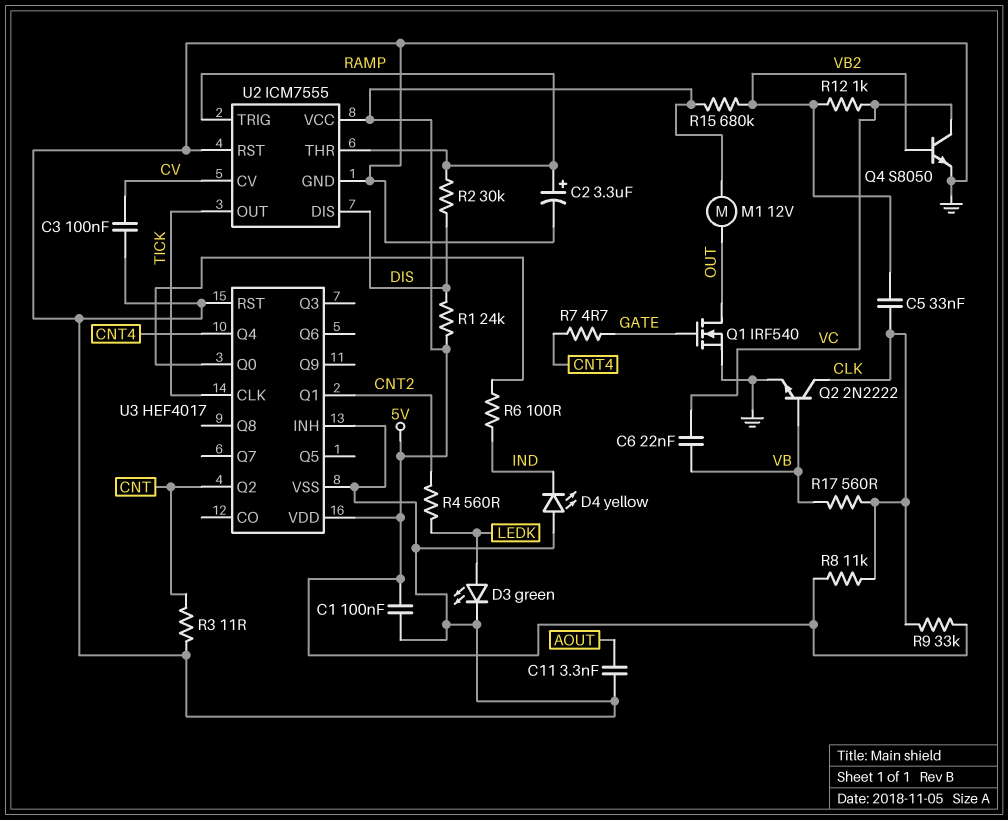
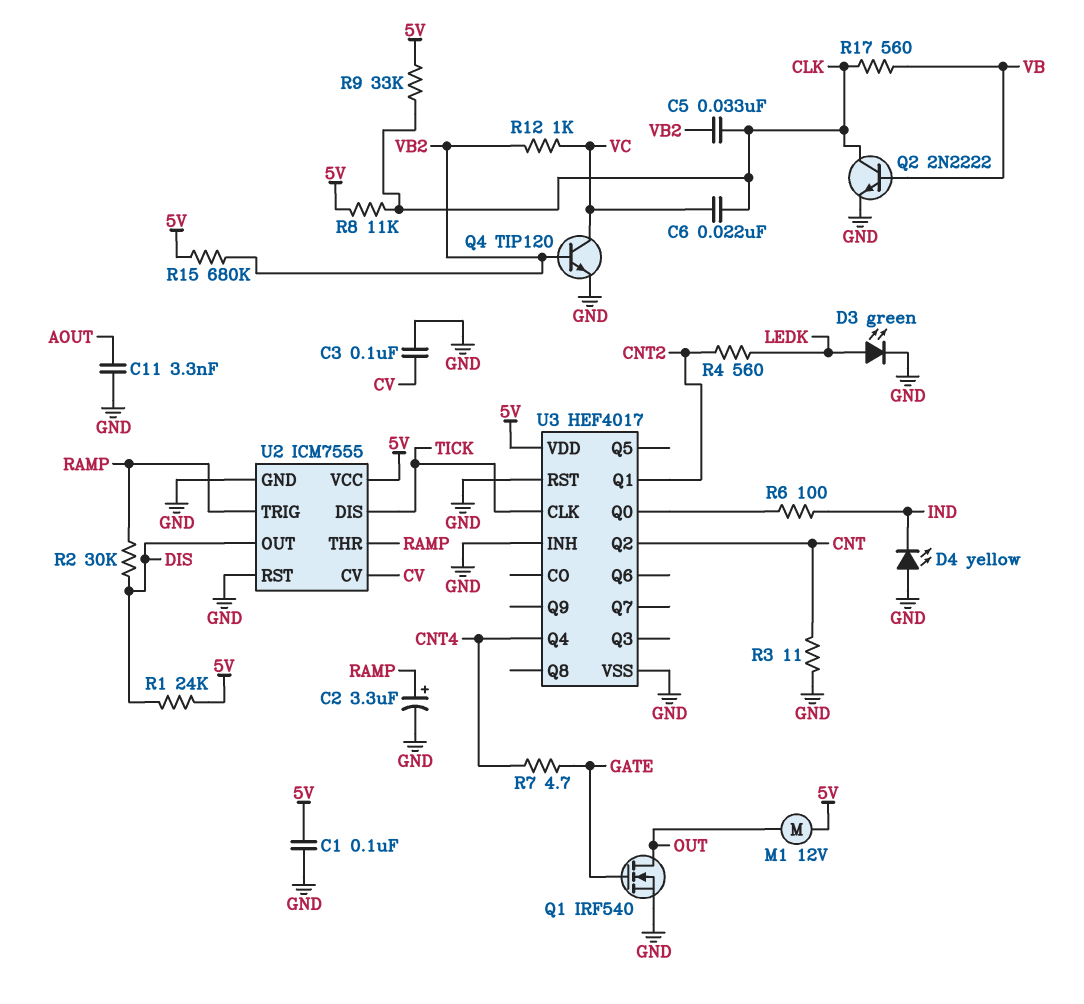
C6: 22nF (VB, VC) -> 22nF (CLK, VC)
Q4: NPN S8050 (B VB2, C VC, E GND) -> NPN TIP120 (B VB2, C VC, E GND)
U2 pin DIS: DIS -> TICK
U2 pin OUT: TICK -> DIS

